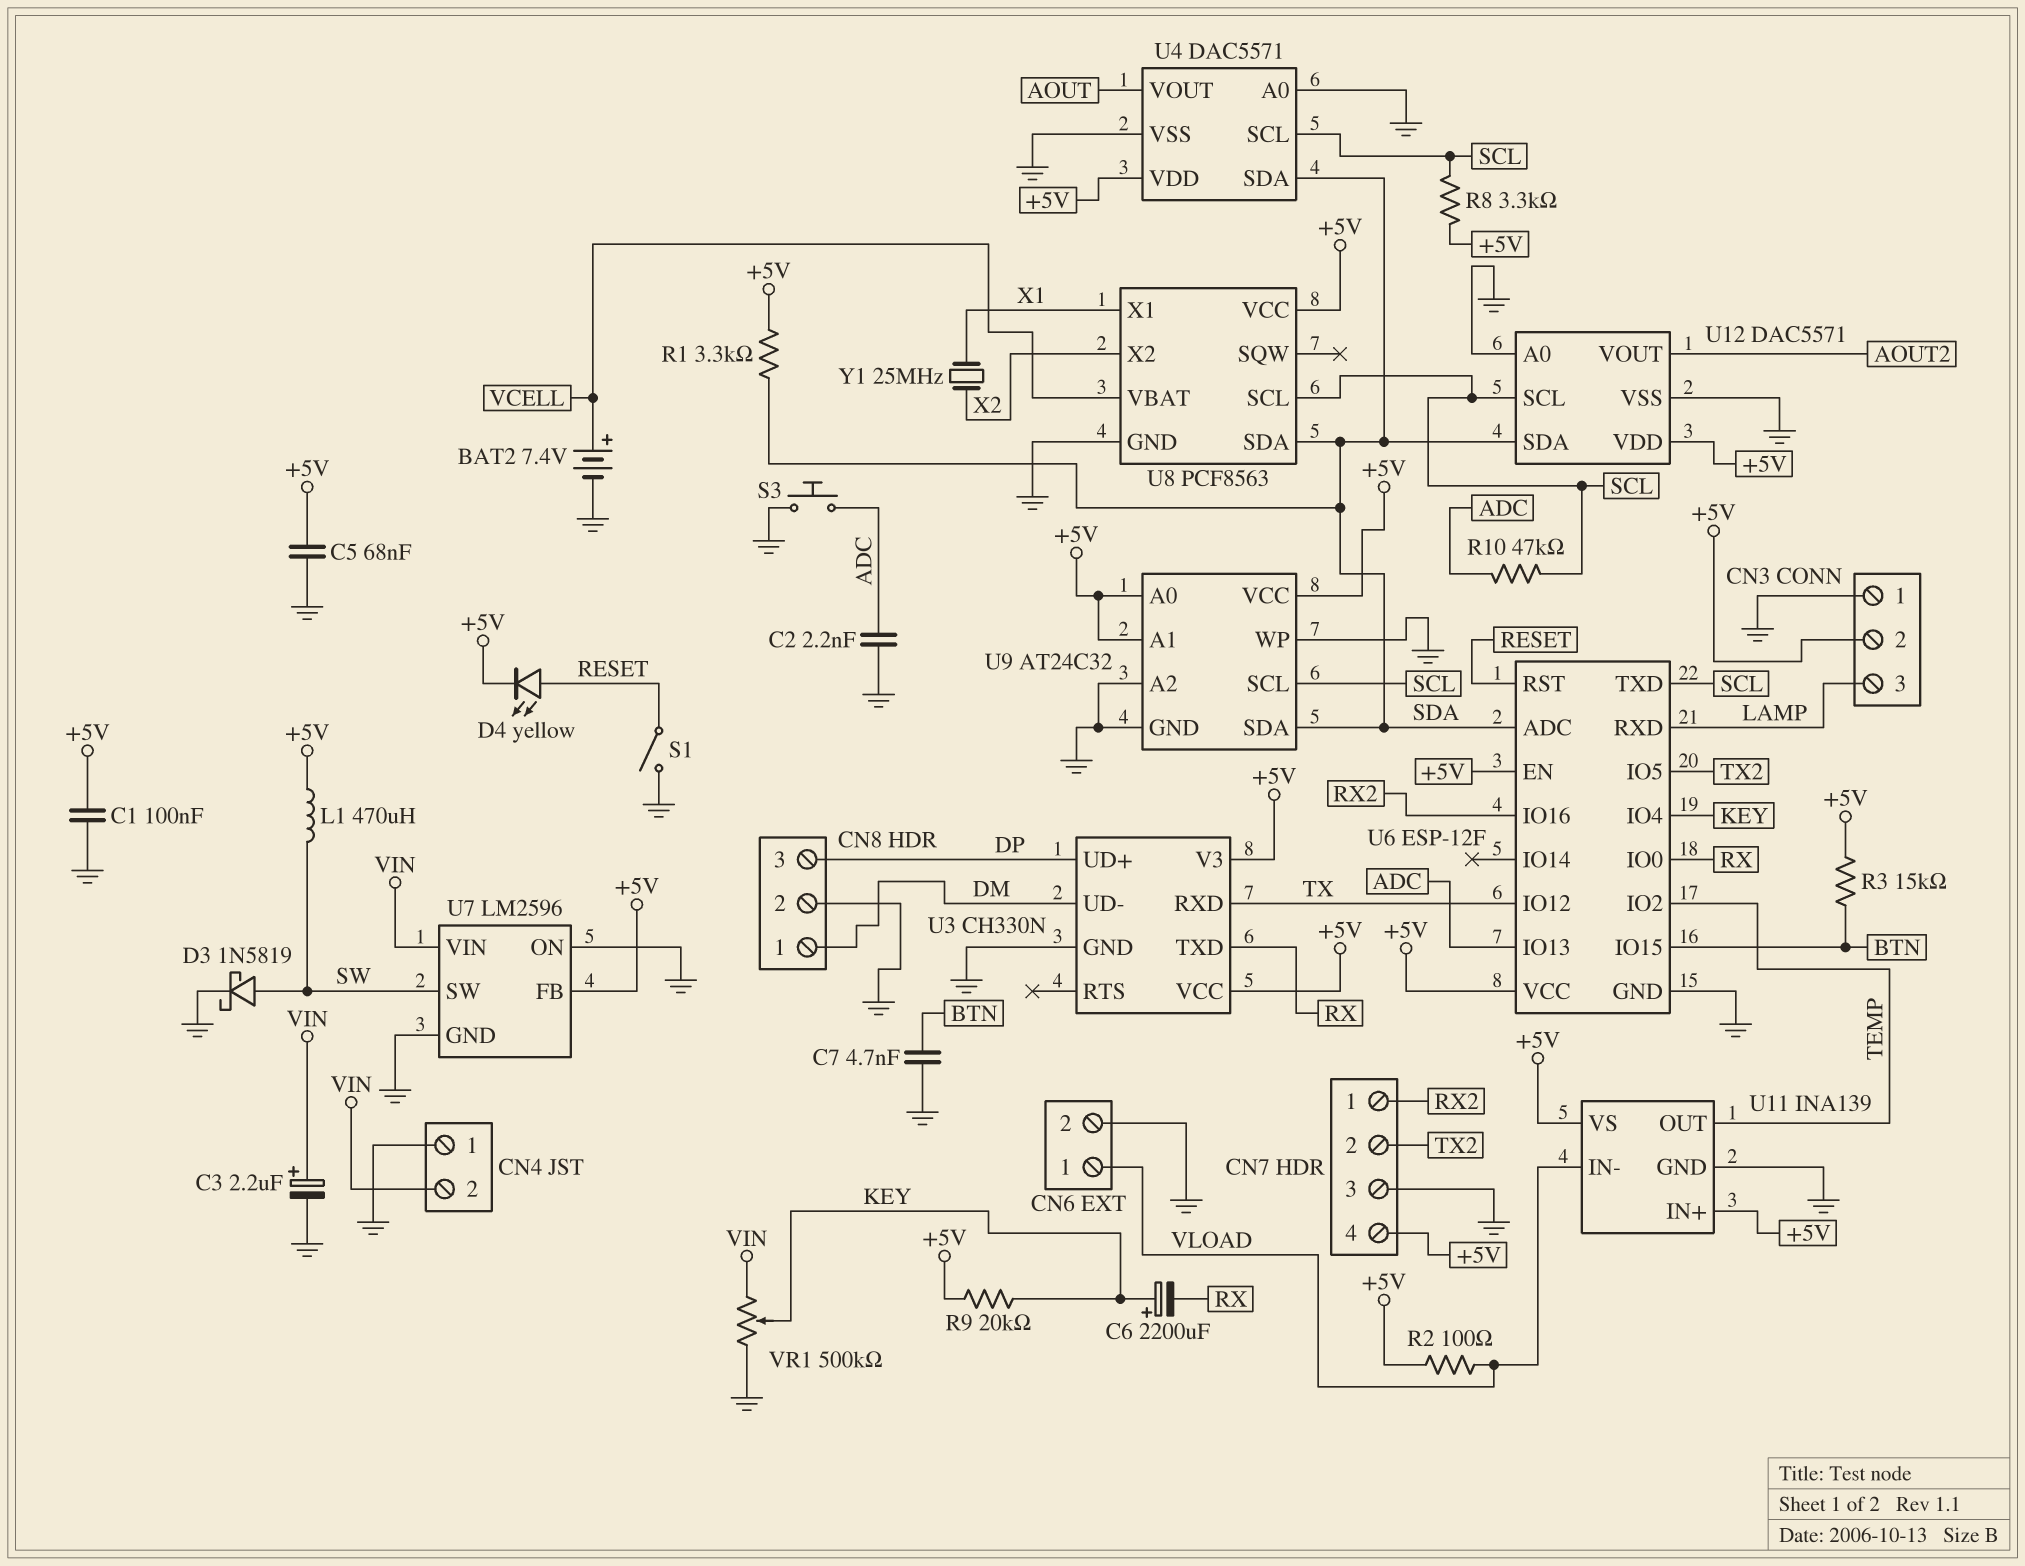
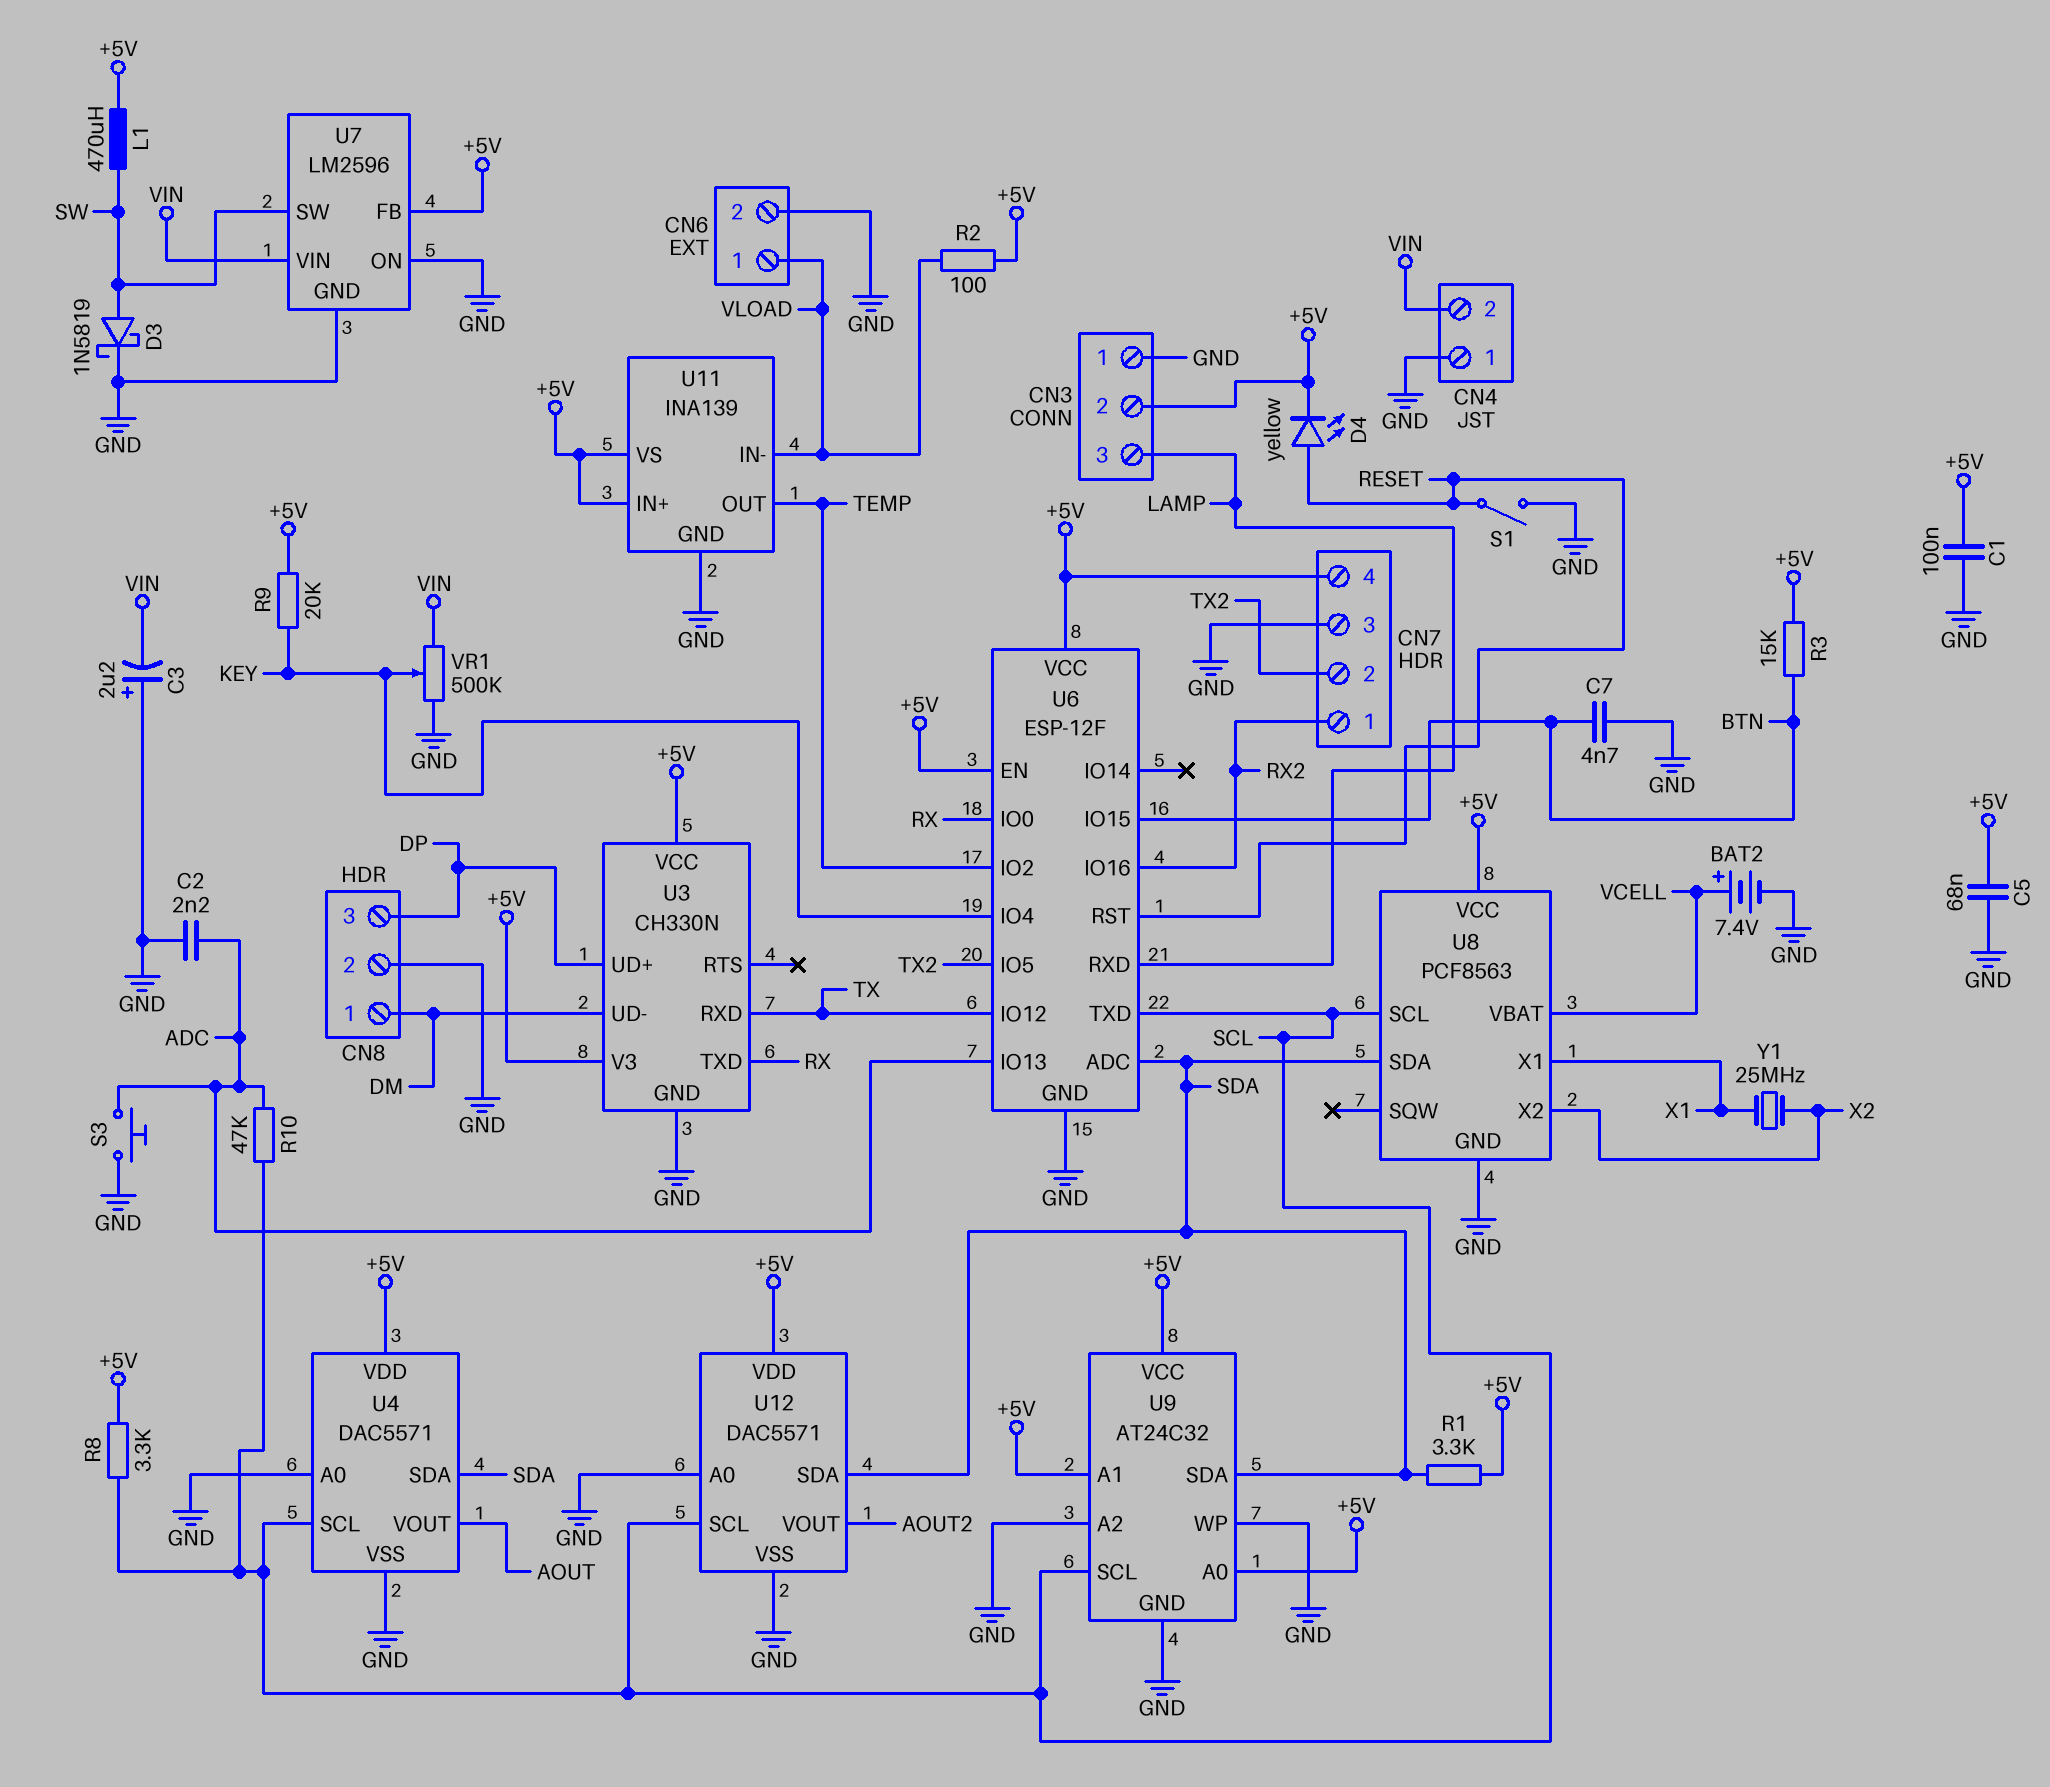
C3: 2.2uF (plus VIN, minus GND) -> 2.2uF (plus GND, minus VIN)
C6: 2200uF (plus KEY, minus RX) -> none

